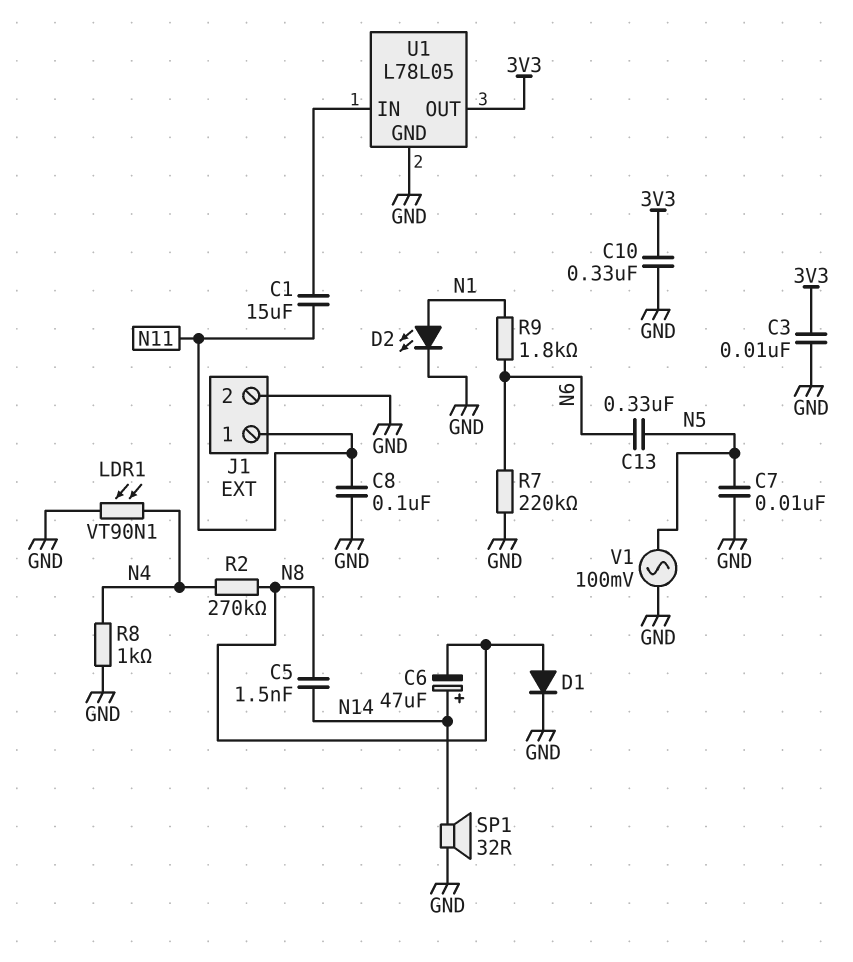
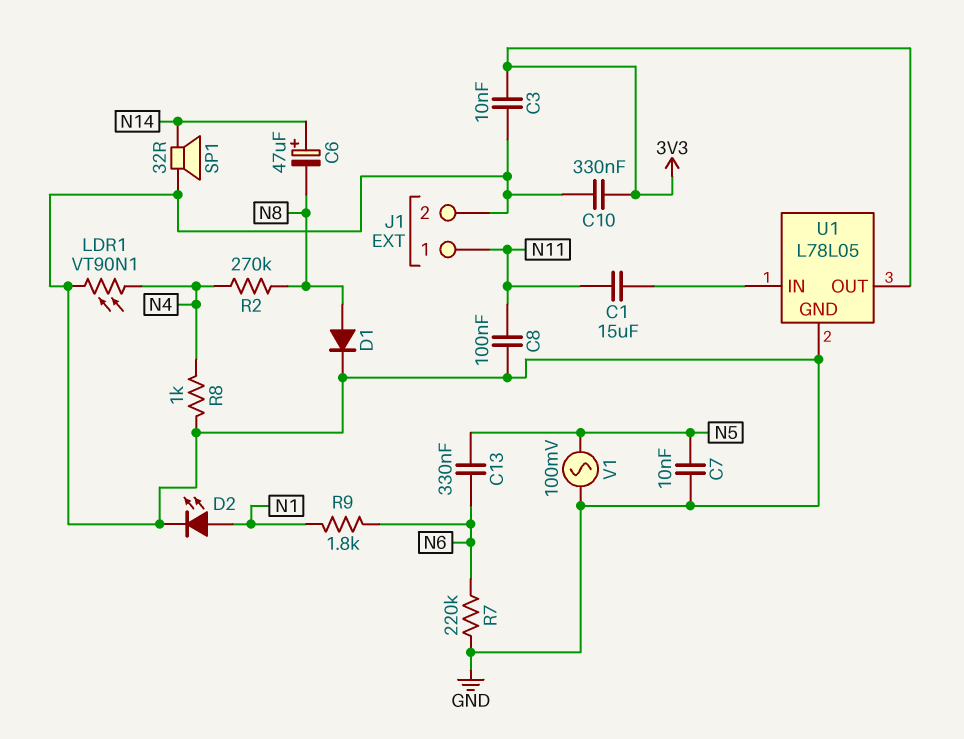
C5: 1.5nF (N8, N14) -> none

